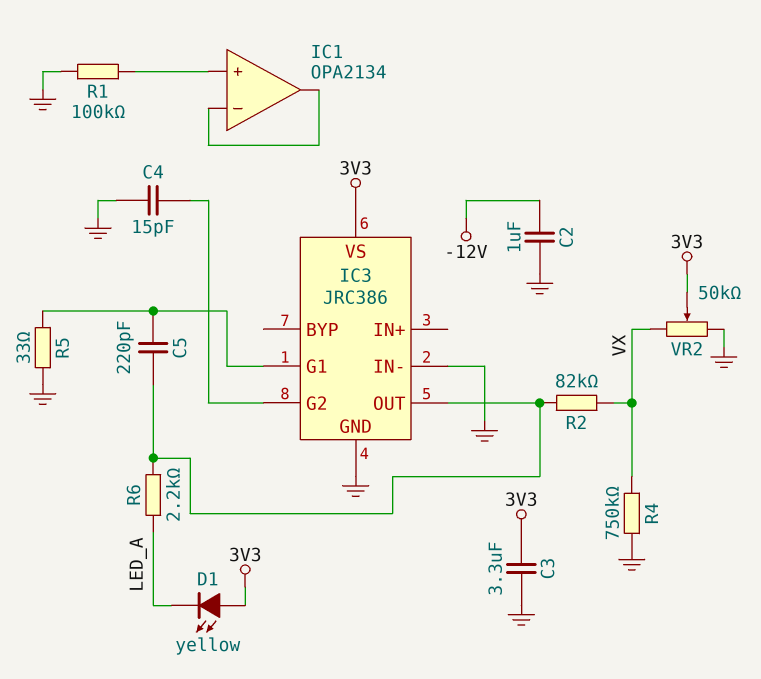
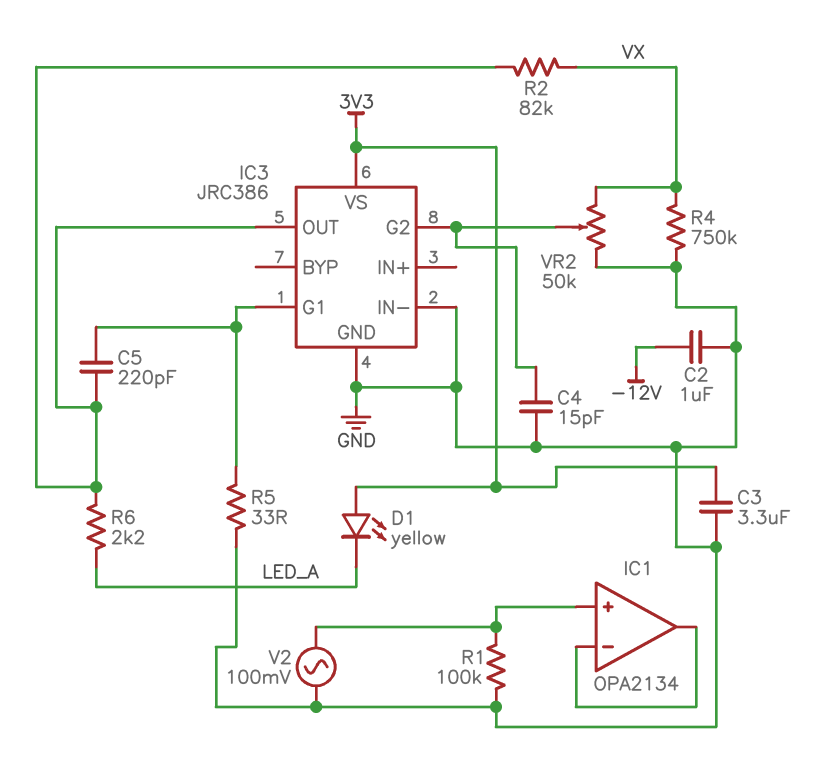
V2: none -> AC 100mV (GND, IC1/in+)
VR2: 50k (GND, VX, wiper 3V3) -> 50k (GND, VX, wiper IC3/G2)

